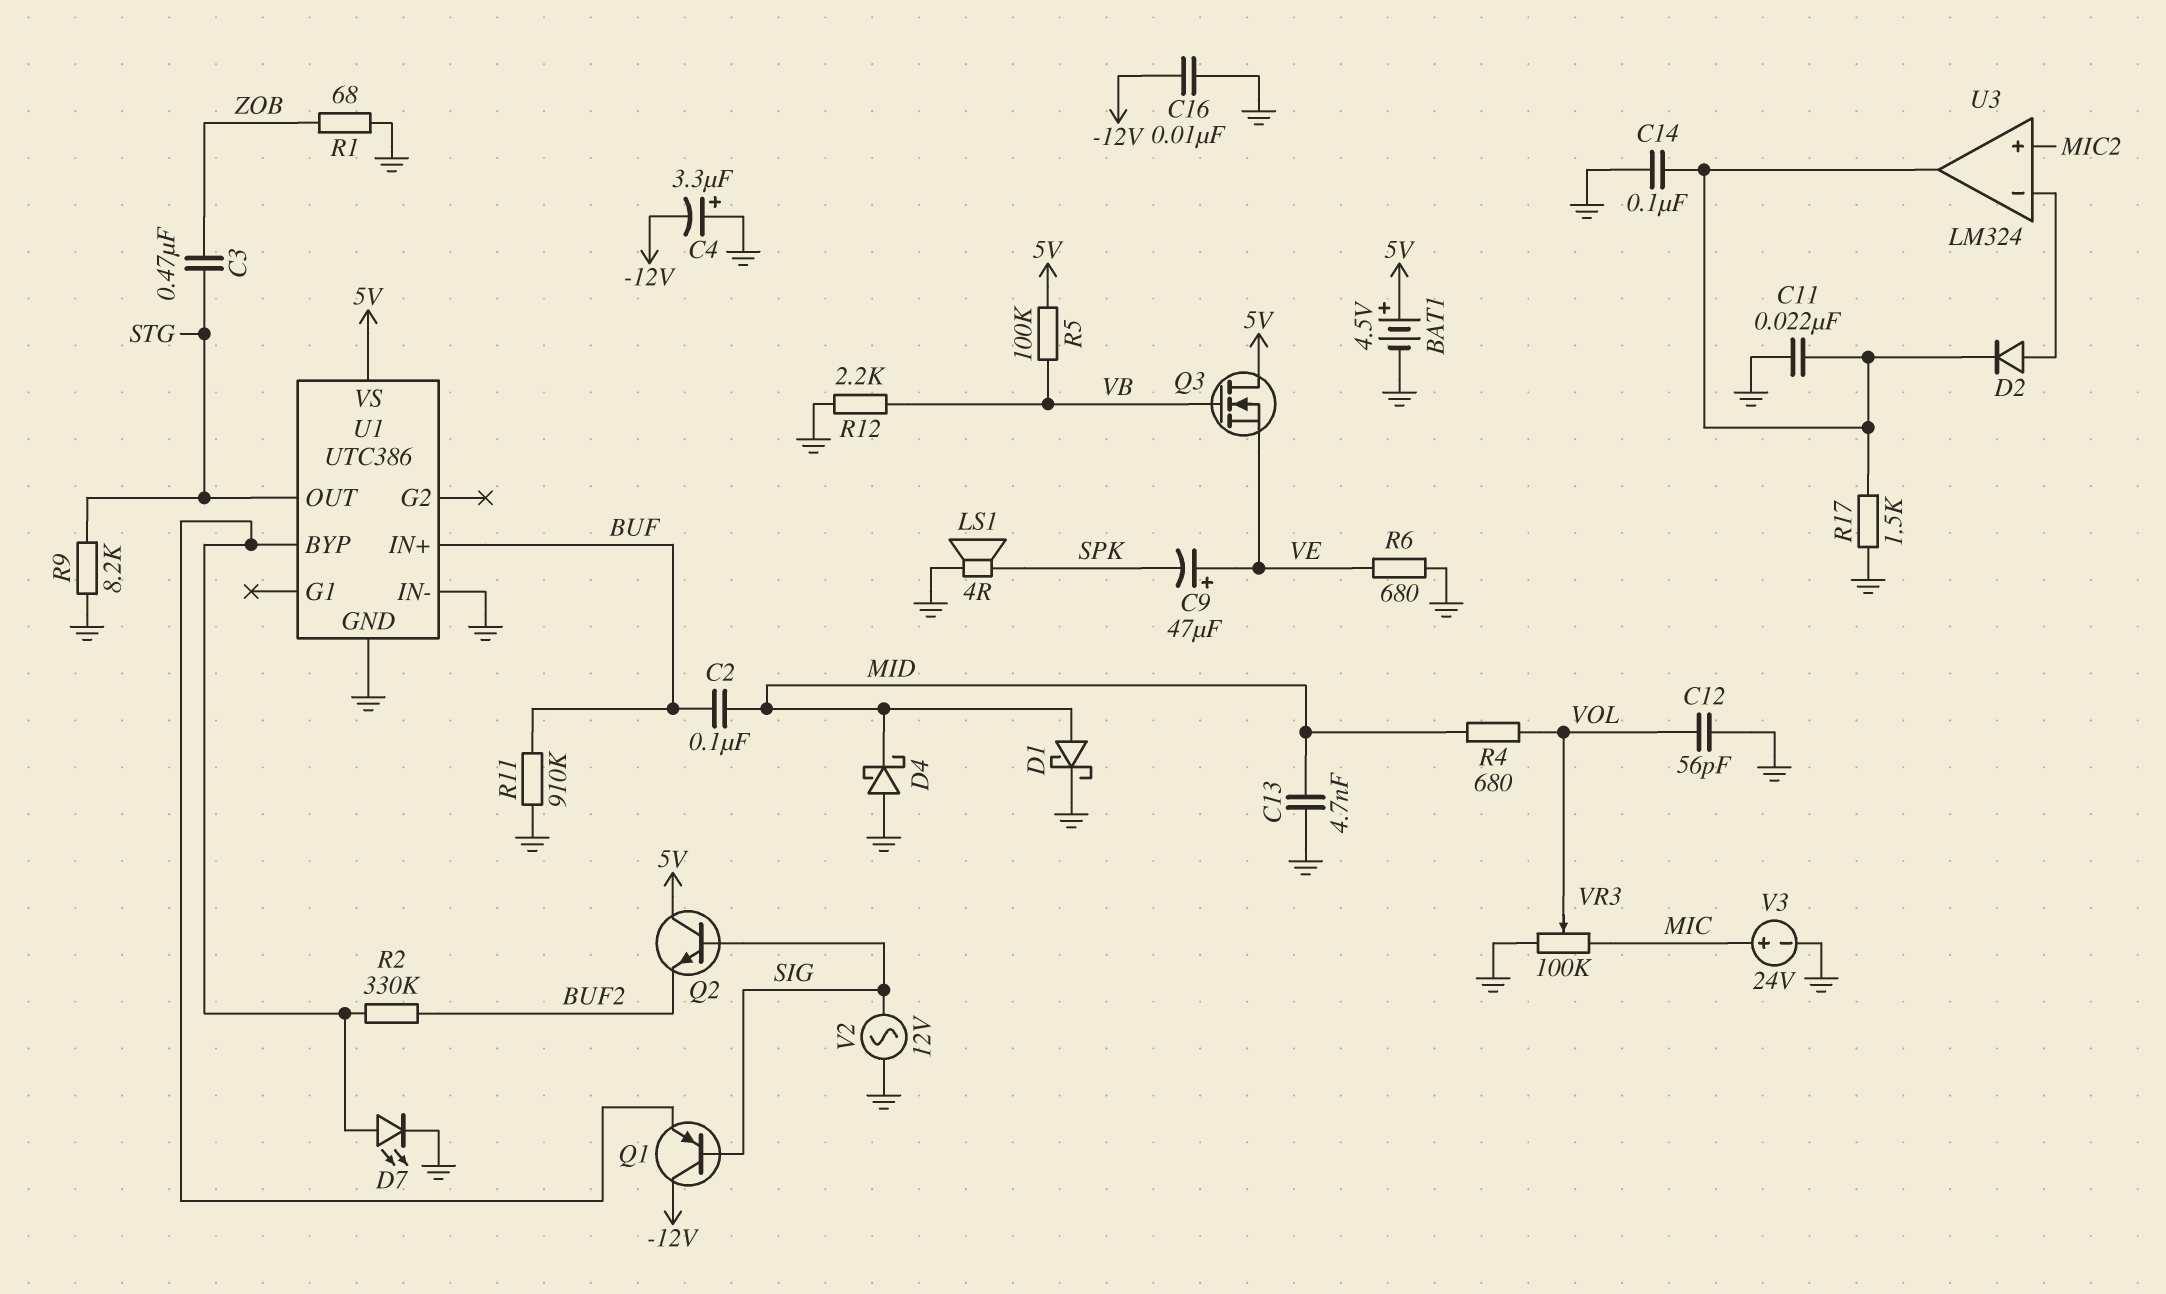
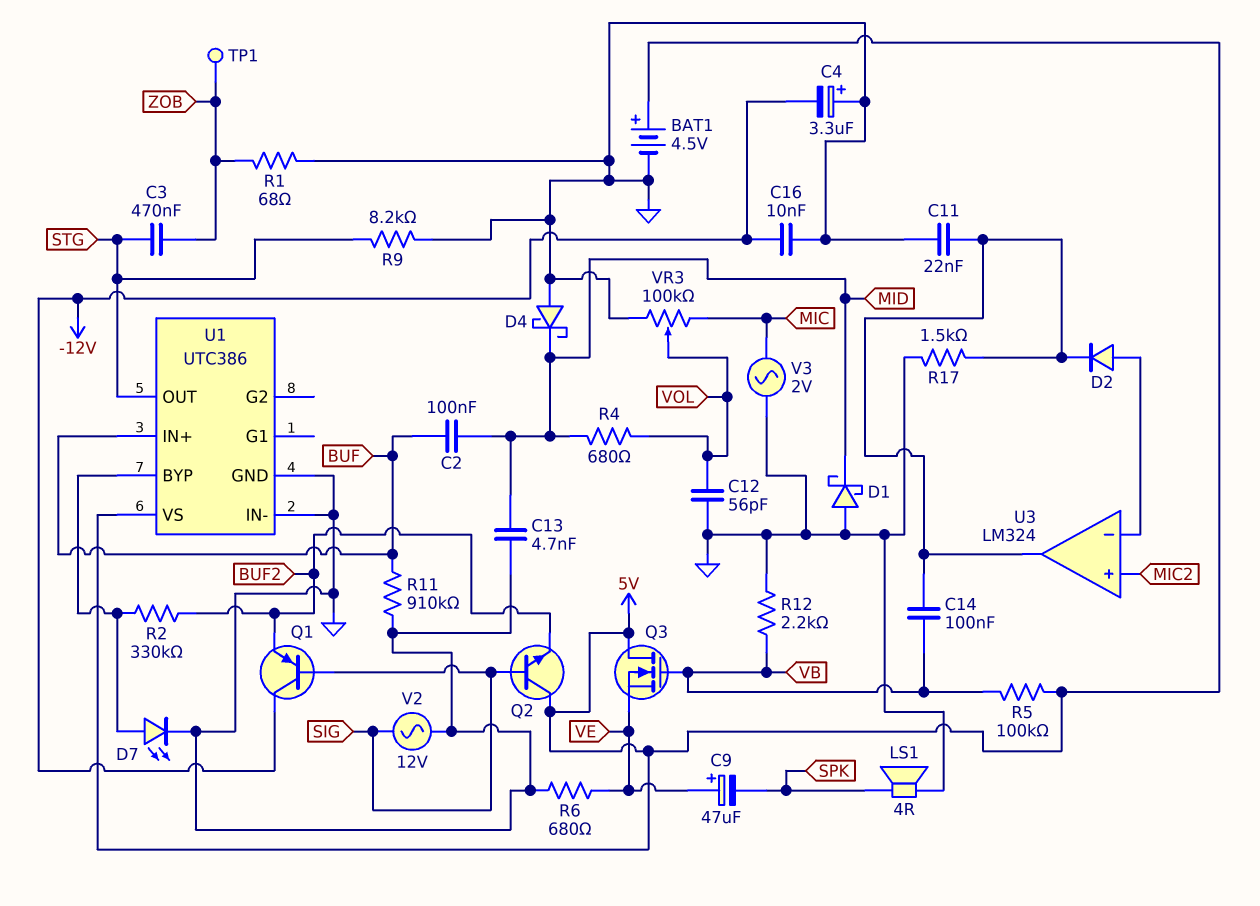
C14: 100nF (GND, U3/out) -> 100nF (U3/out, VB)
D1: schottky (A MID, K GND) -> schottky (A GND, K MID)
Q1: PNP (B SIG, C -12V, E U1/BYP) -> PNP (B SIG, C -12V, E BUF2)
TP1: none -> test point (ZOB)
V3: 24V (plus MIC, minus GND) -> AC 2V (GND, MIC)

